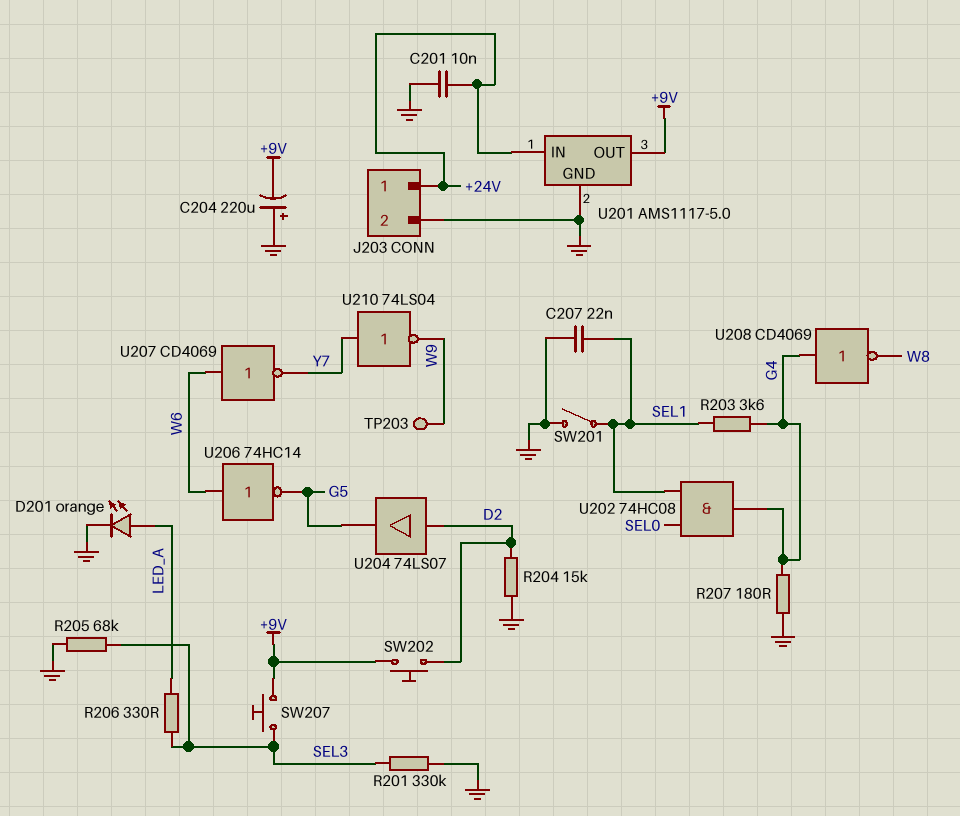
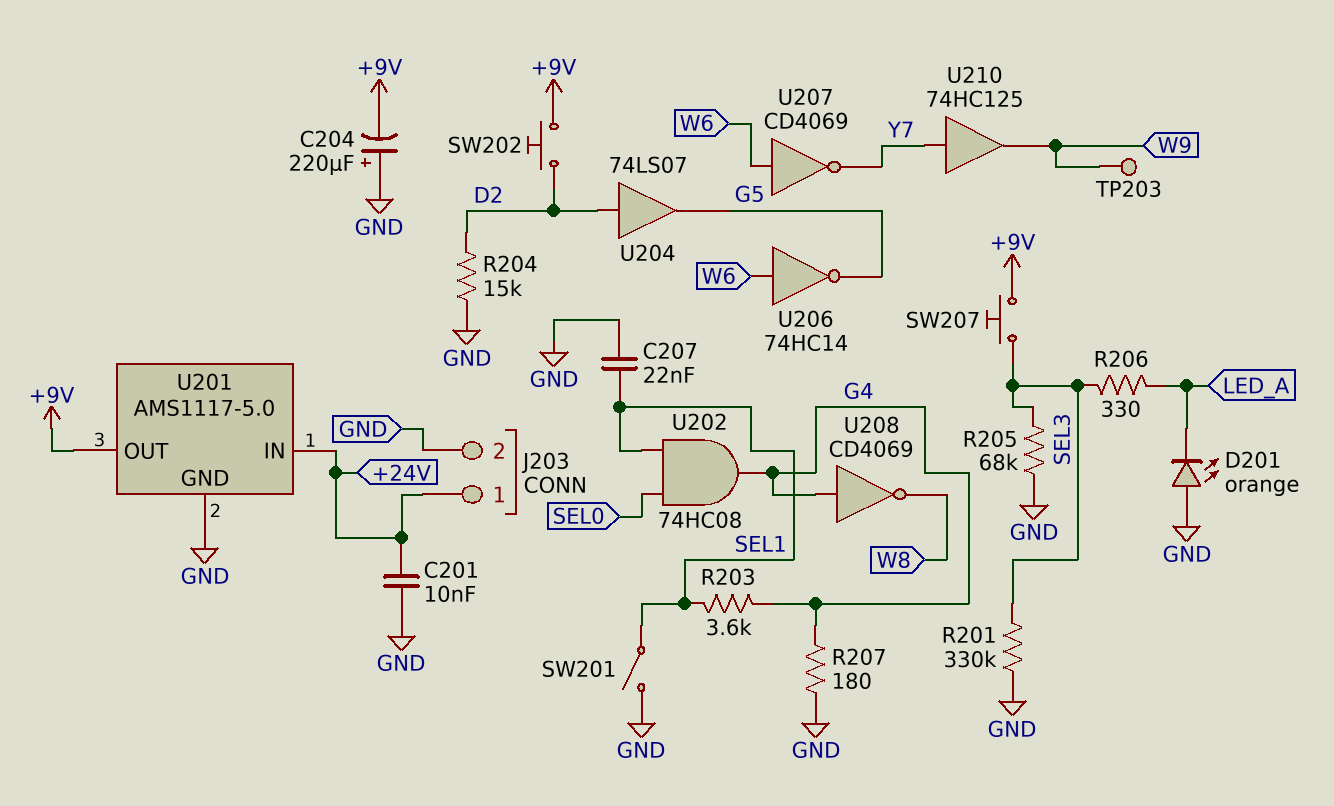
D201: LED orange (A LED_A, K GND) -> LED orange (A GND, K LED_A)
U210: NOT 74LS04 (in Y7, out W9) -> buffer 74HC125 (in Y7, out W9)

